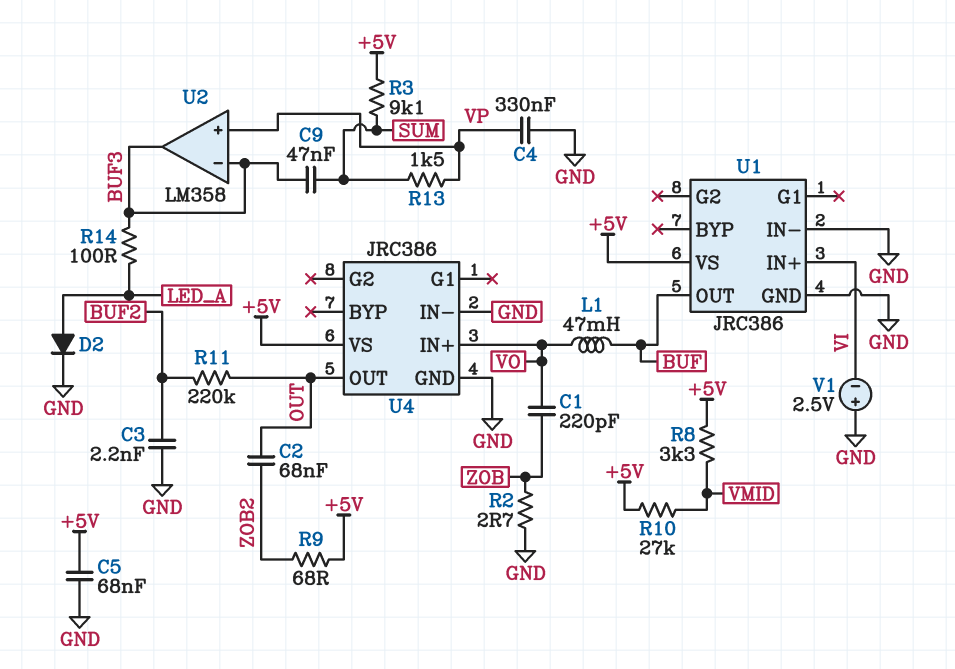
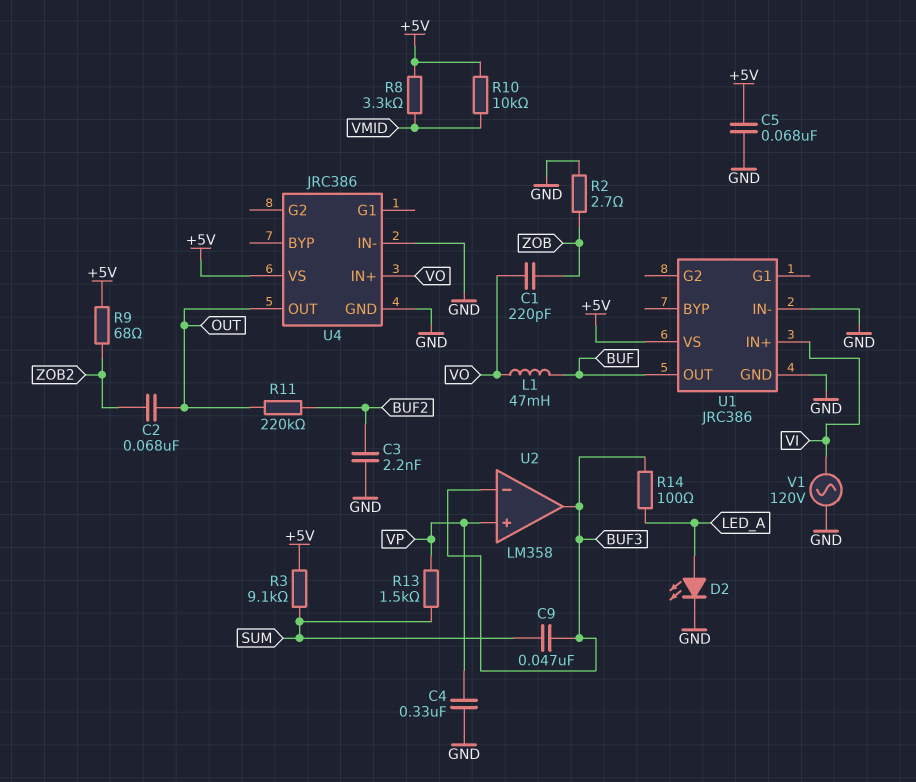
D2: diode (A LED_A, K GND) -> LED (A LED_A, K GND)
R10: 27k (+5V, VMID) -> 10k (+5V, VMID)
V1: 2.5V (plus GND, minus VI) -> AC 120V (GND, VI)

